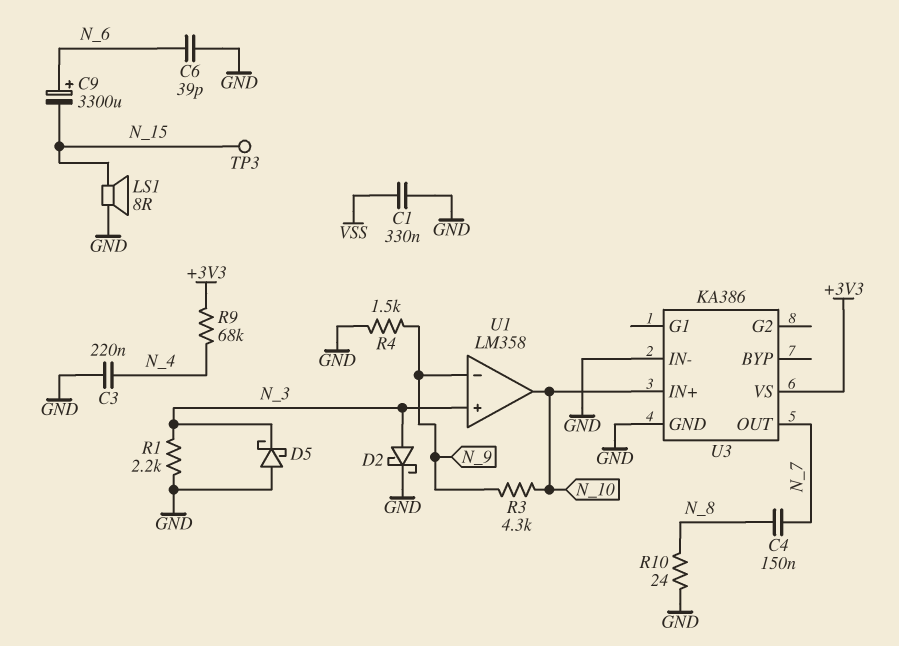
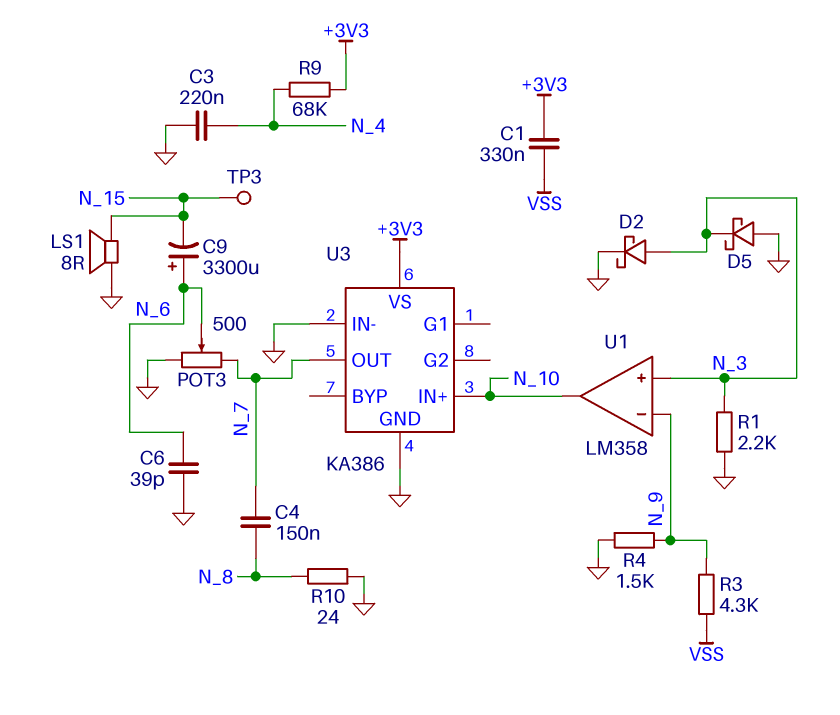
C1: 330nF (GND, VSS) -> 330nF (+3V3, VSS)
POT3: none -> 500 (GND, N_7, wiper N_6)
R3: 4.3k (N_9, N_10) -> 4.3k (N_9, VSS)

